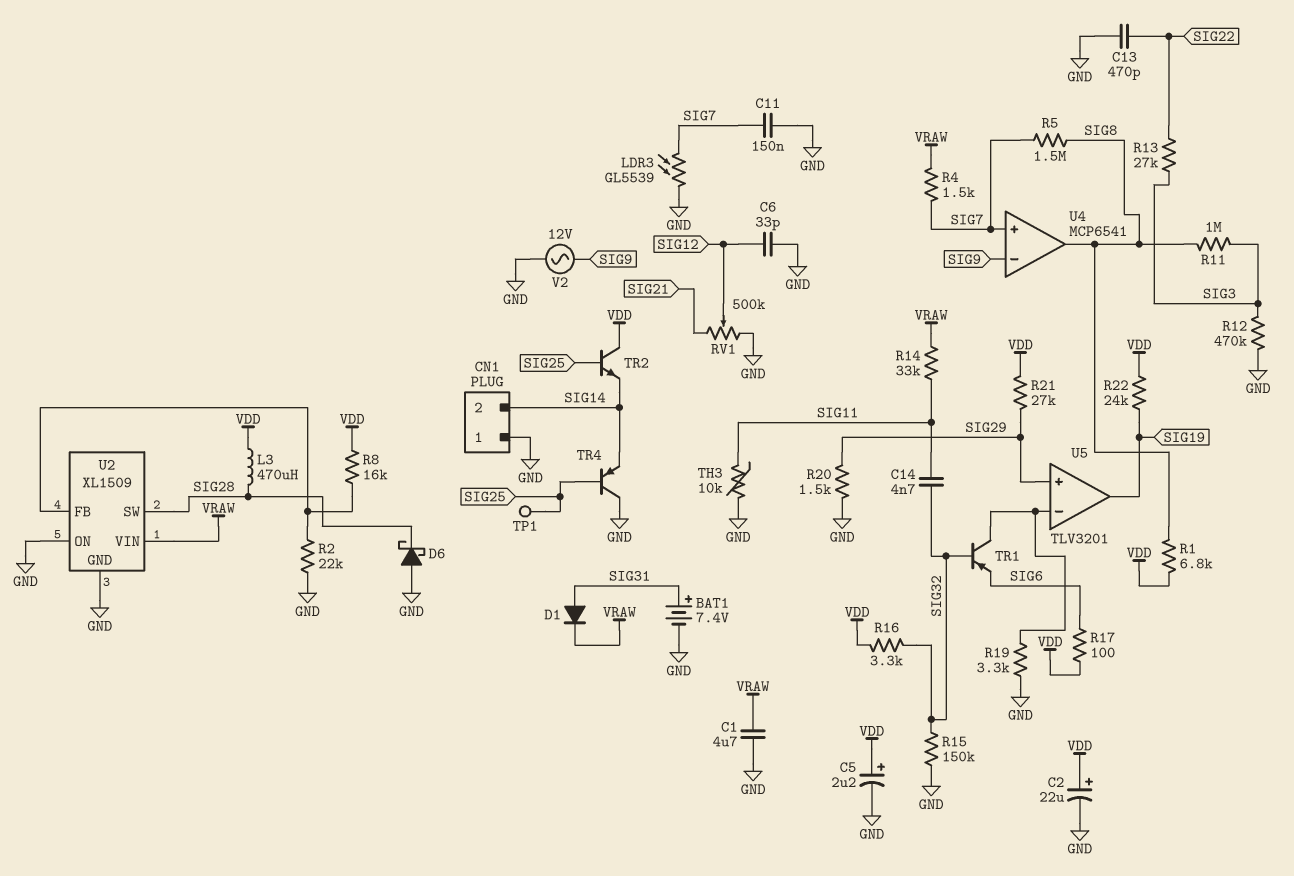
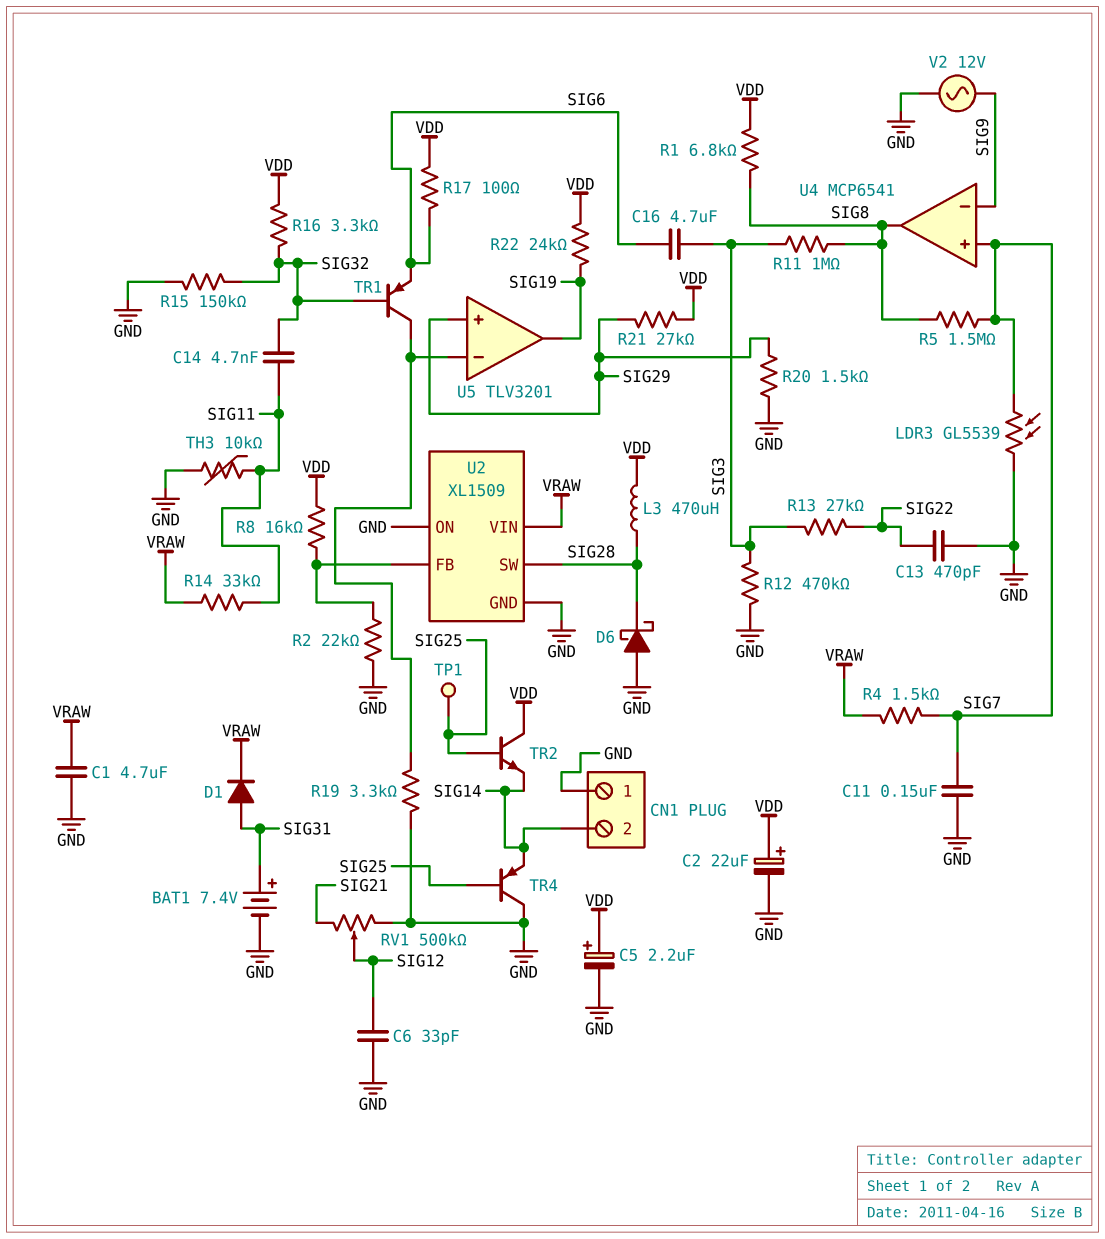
C16: none -> 4.7uF (SIG3, SIG6)

